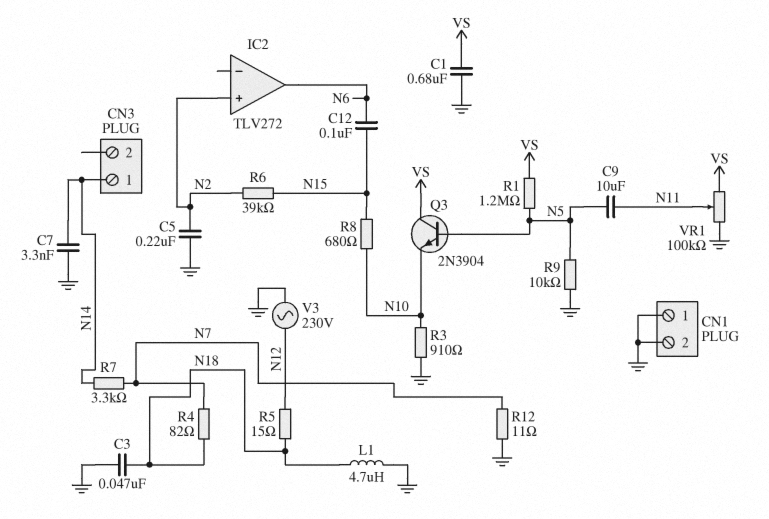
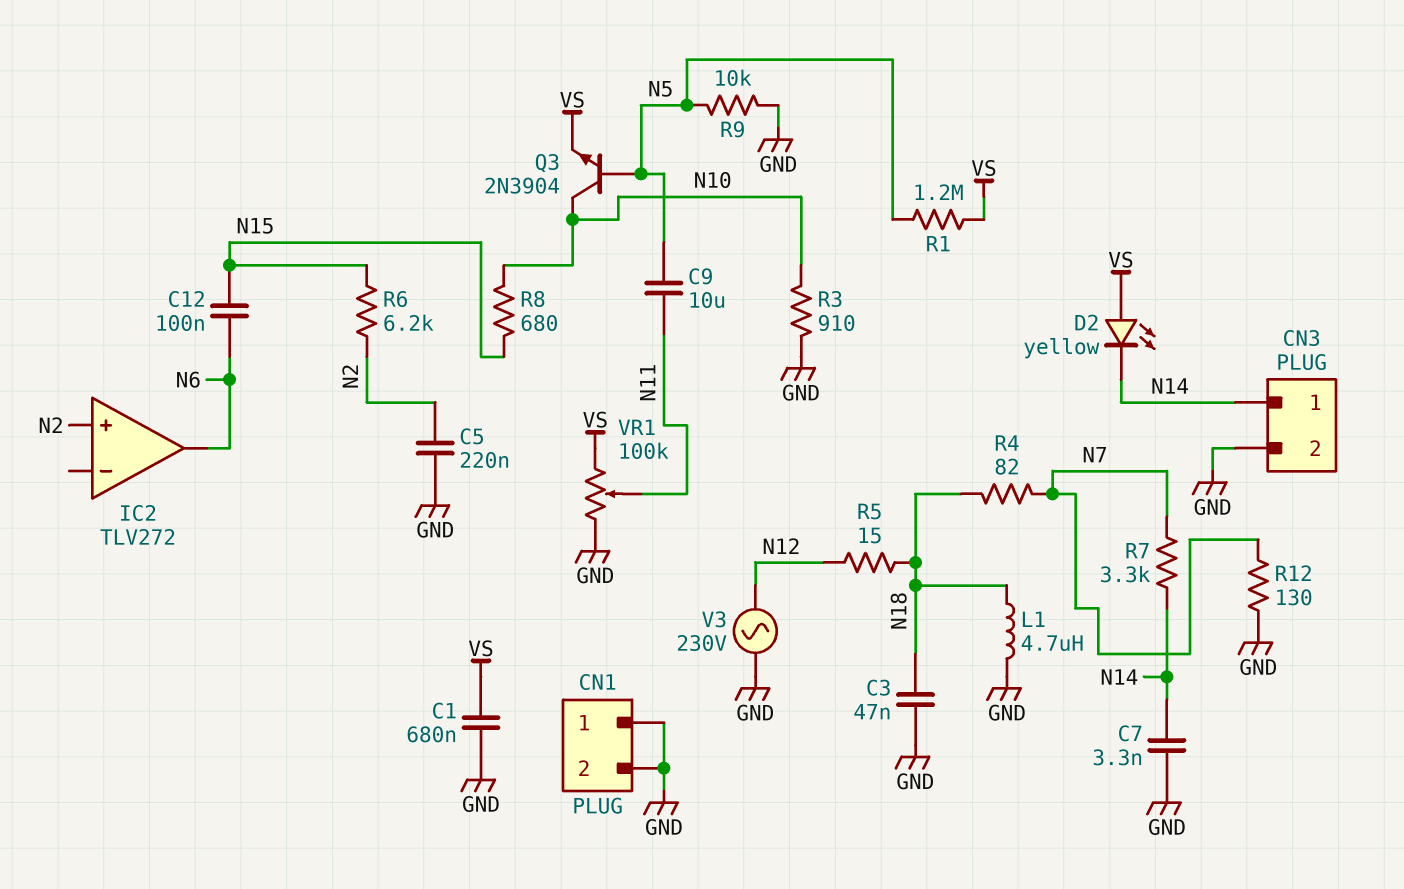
CN3 pin 2: none -> GND
D2: none -> LED yellow (A VS, K N14)
Q3: NPN 2N3904 (B N5, C VS, E N10) -> NPN 2N3904 (B N5, C N10, E VS)
R6: 39k (N2, N15) -> 6.2k (N2, N15)
R12: 11 (GND, N7) -> 130 (GND, N7)

